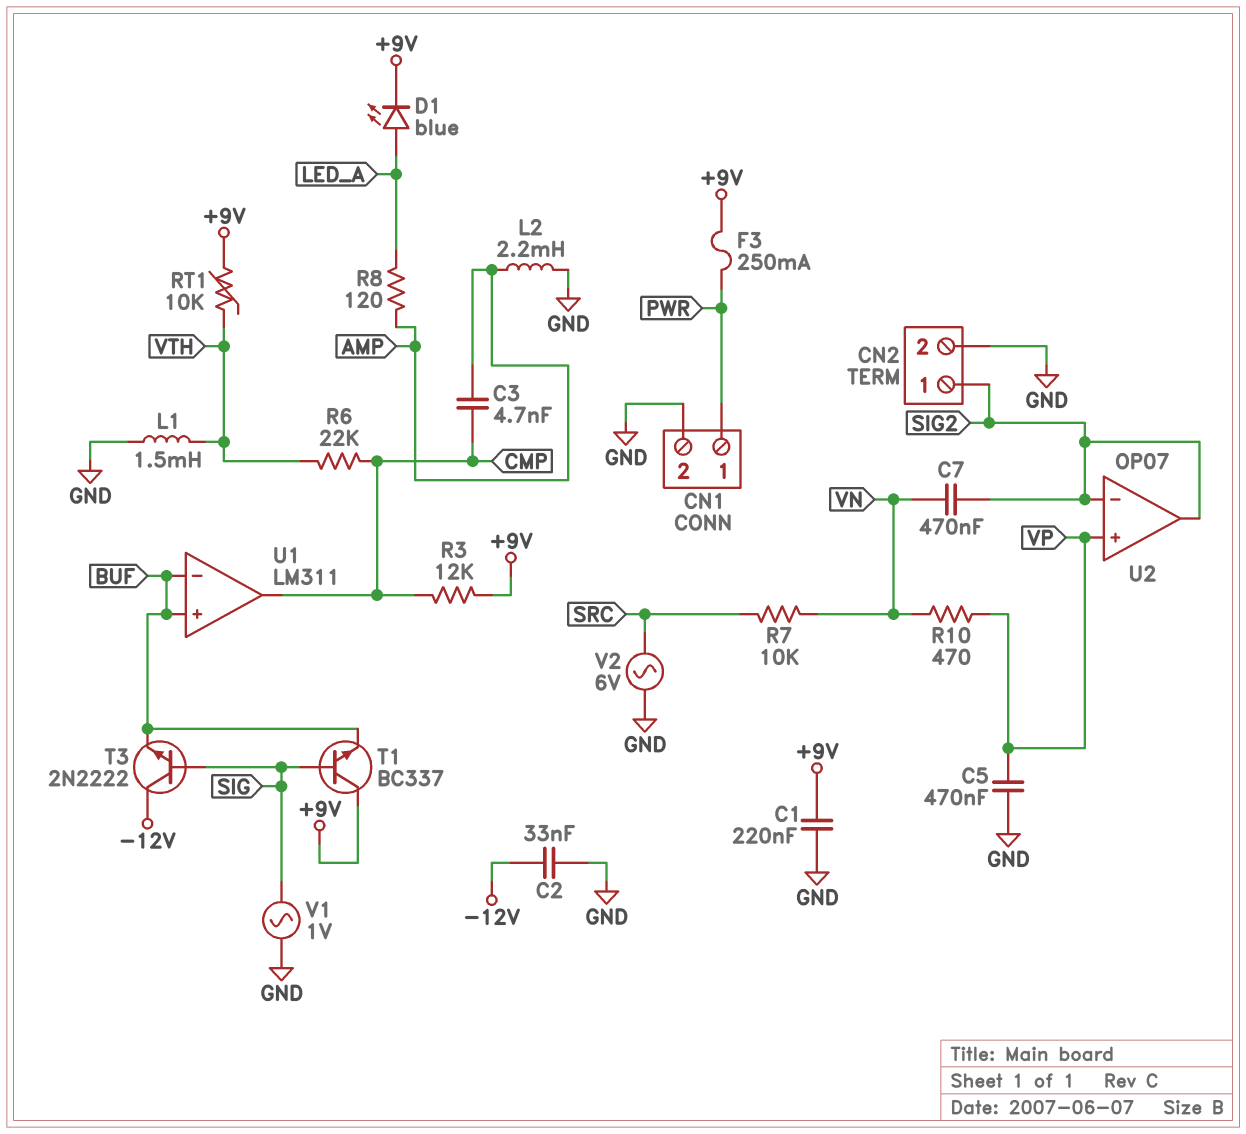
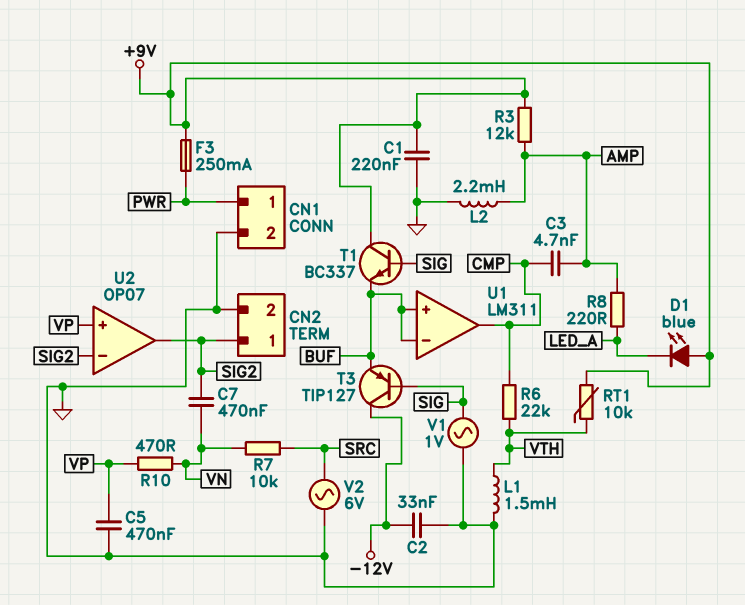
D1: LED blue (A LED_A, K +9V) -> LED blue (A +9V, K LED_A)
R3: 12k (+9V, CMP) -> 12k (+9V, AMP)
R8: 120 (AMP, LED_A) -> 220 (AMP, LED_A)
T3: NPN 2N2222 (B SIG, C -12V, E BUF) -> PNP TIP127 (B SIG, C -12V, E BUF)

